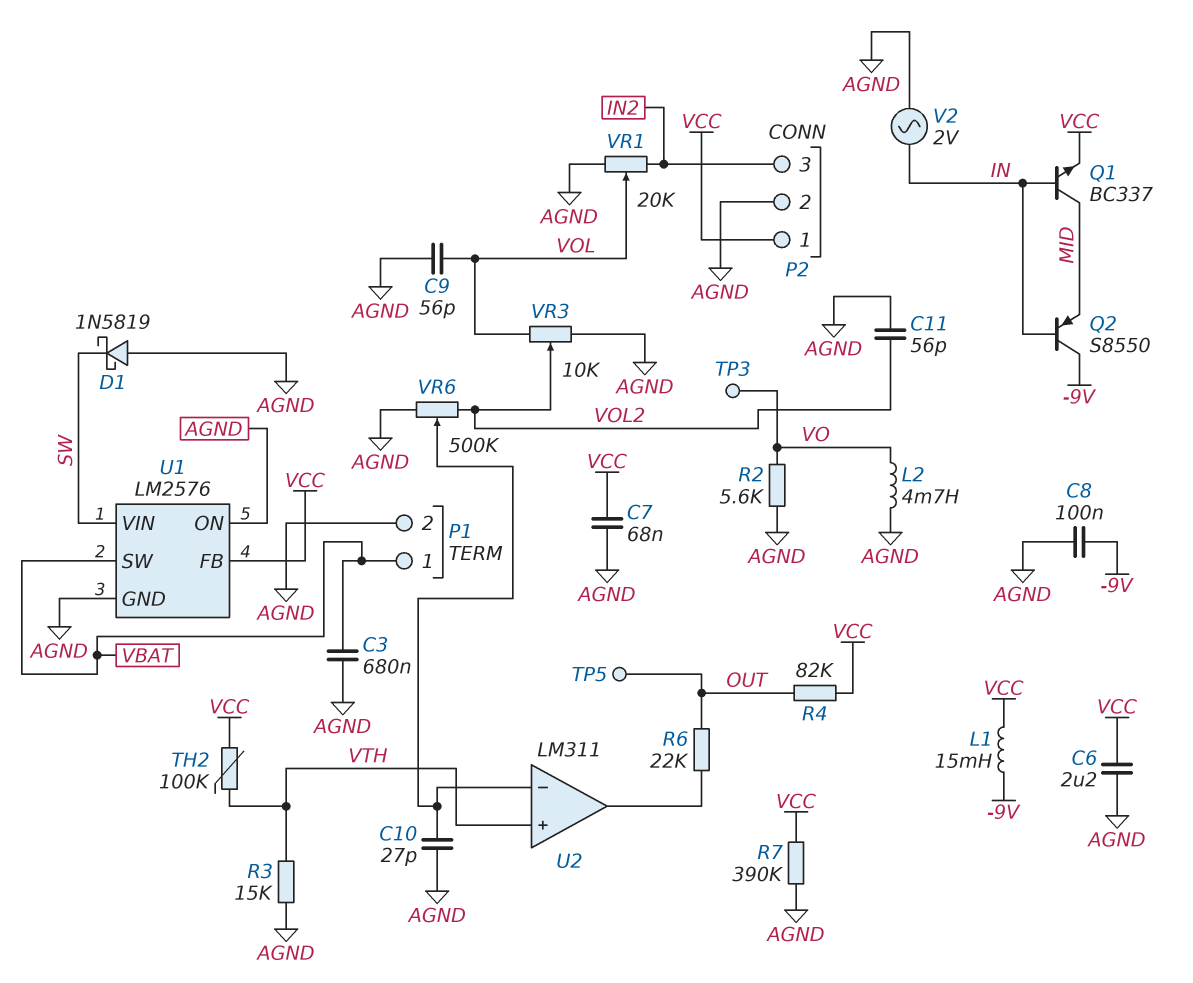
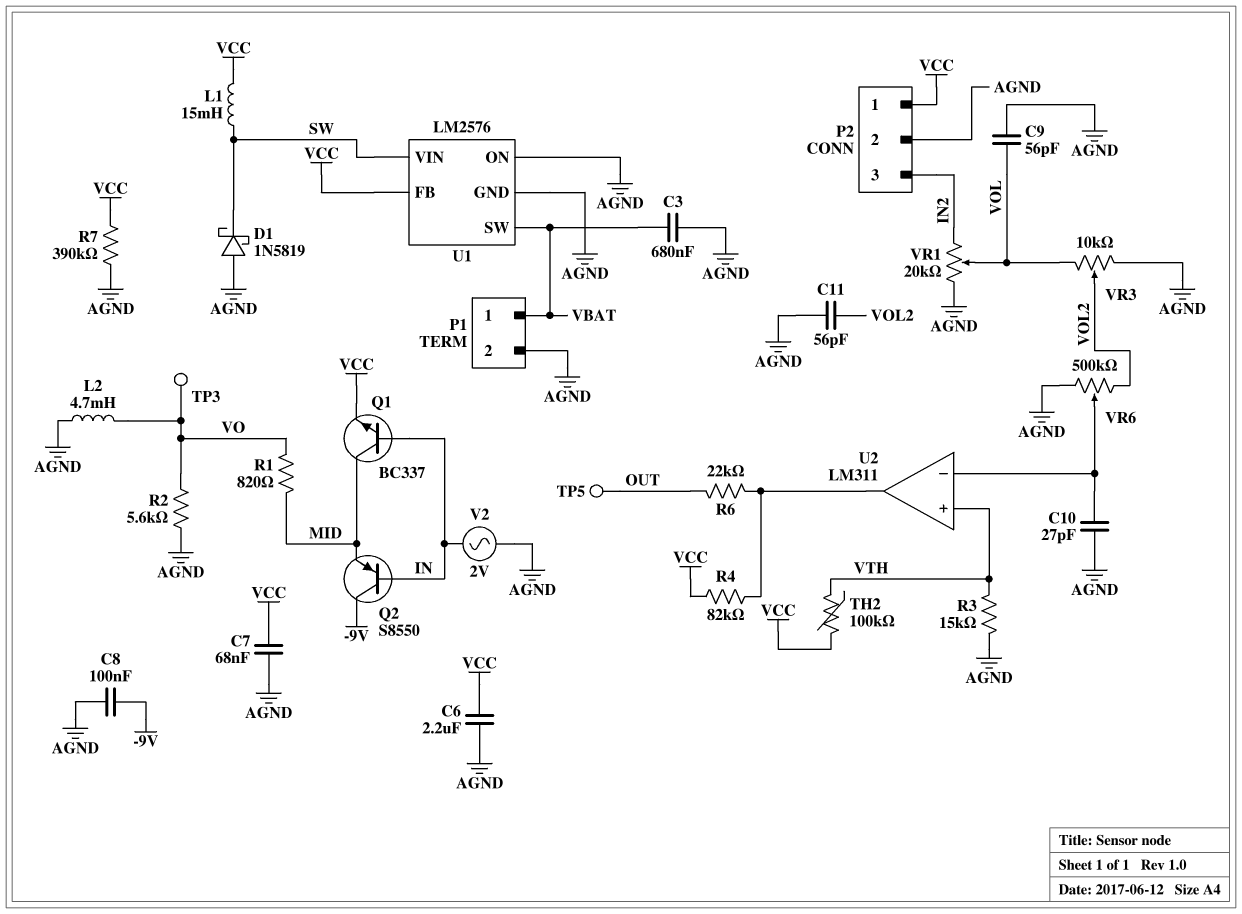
L1: 15mH (-9V, VCC) -> 15mH (SW, VCC)
R1: none -> 820 (MID, VO)
R4: 82k (OUT, VCC) -> 82k (U2/out, VCC)

